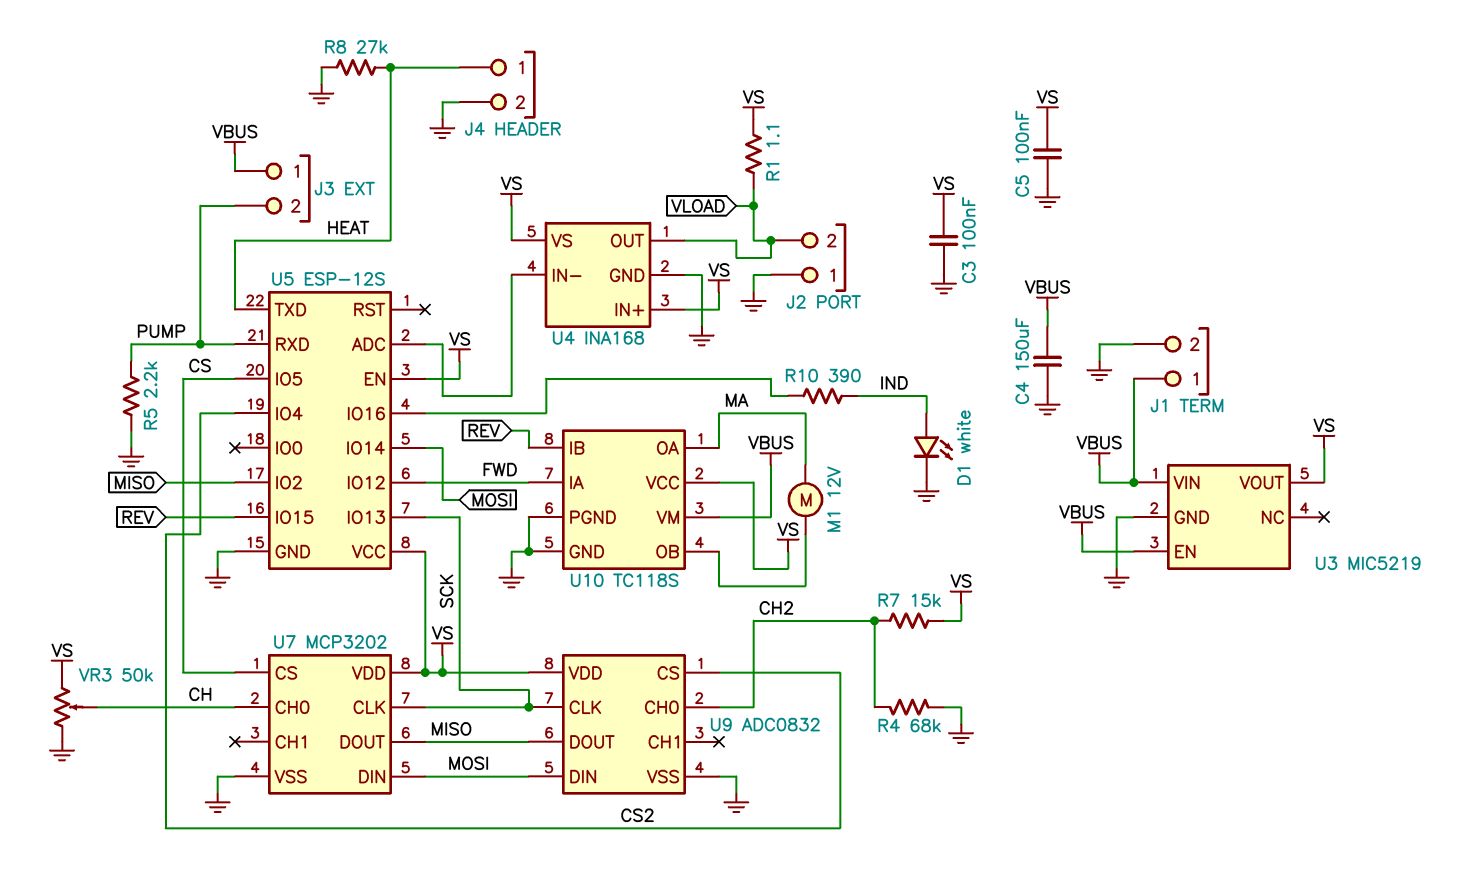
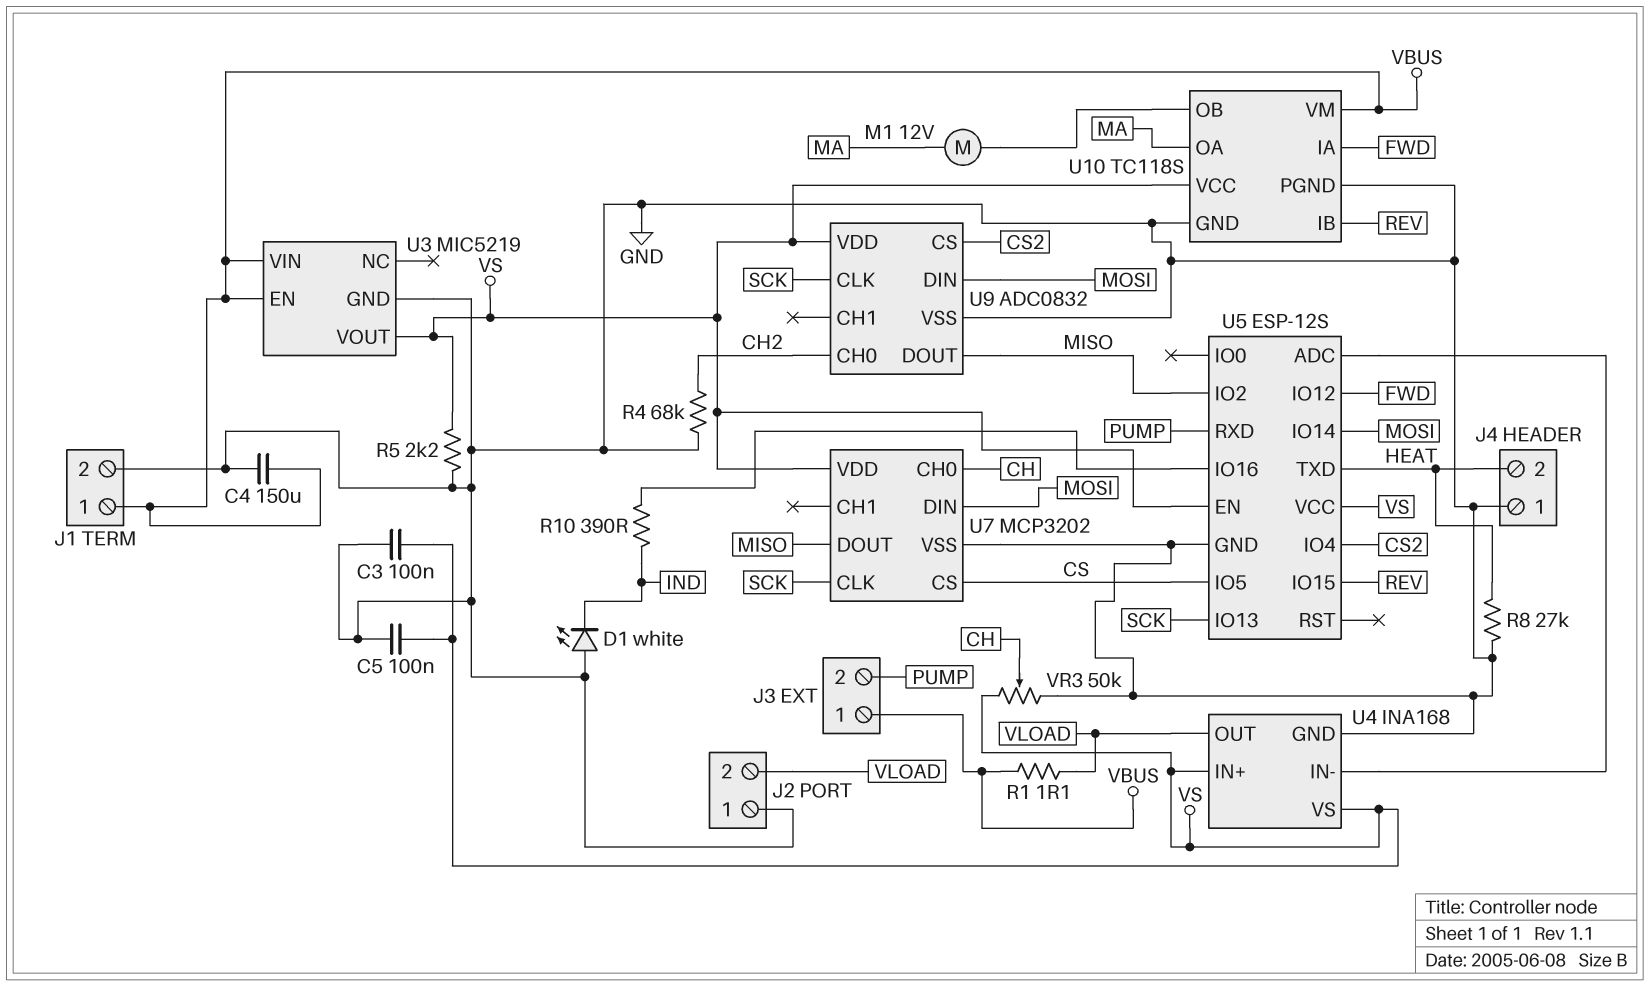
D1: LED white (A IND, K GND) -> LED white (A GND, K IND)
J4 pin 1: HEAT -> GND
J4 pin 2: GND -> HEAT
R1: 1.1 (VLOAD, VS) -> 1.1 (VBUS, VLOAD)
R5: 2.2k (GND, PUMP) -> 2.2k (GND, VS)
R7: 15k (CH2, VS) -> none

